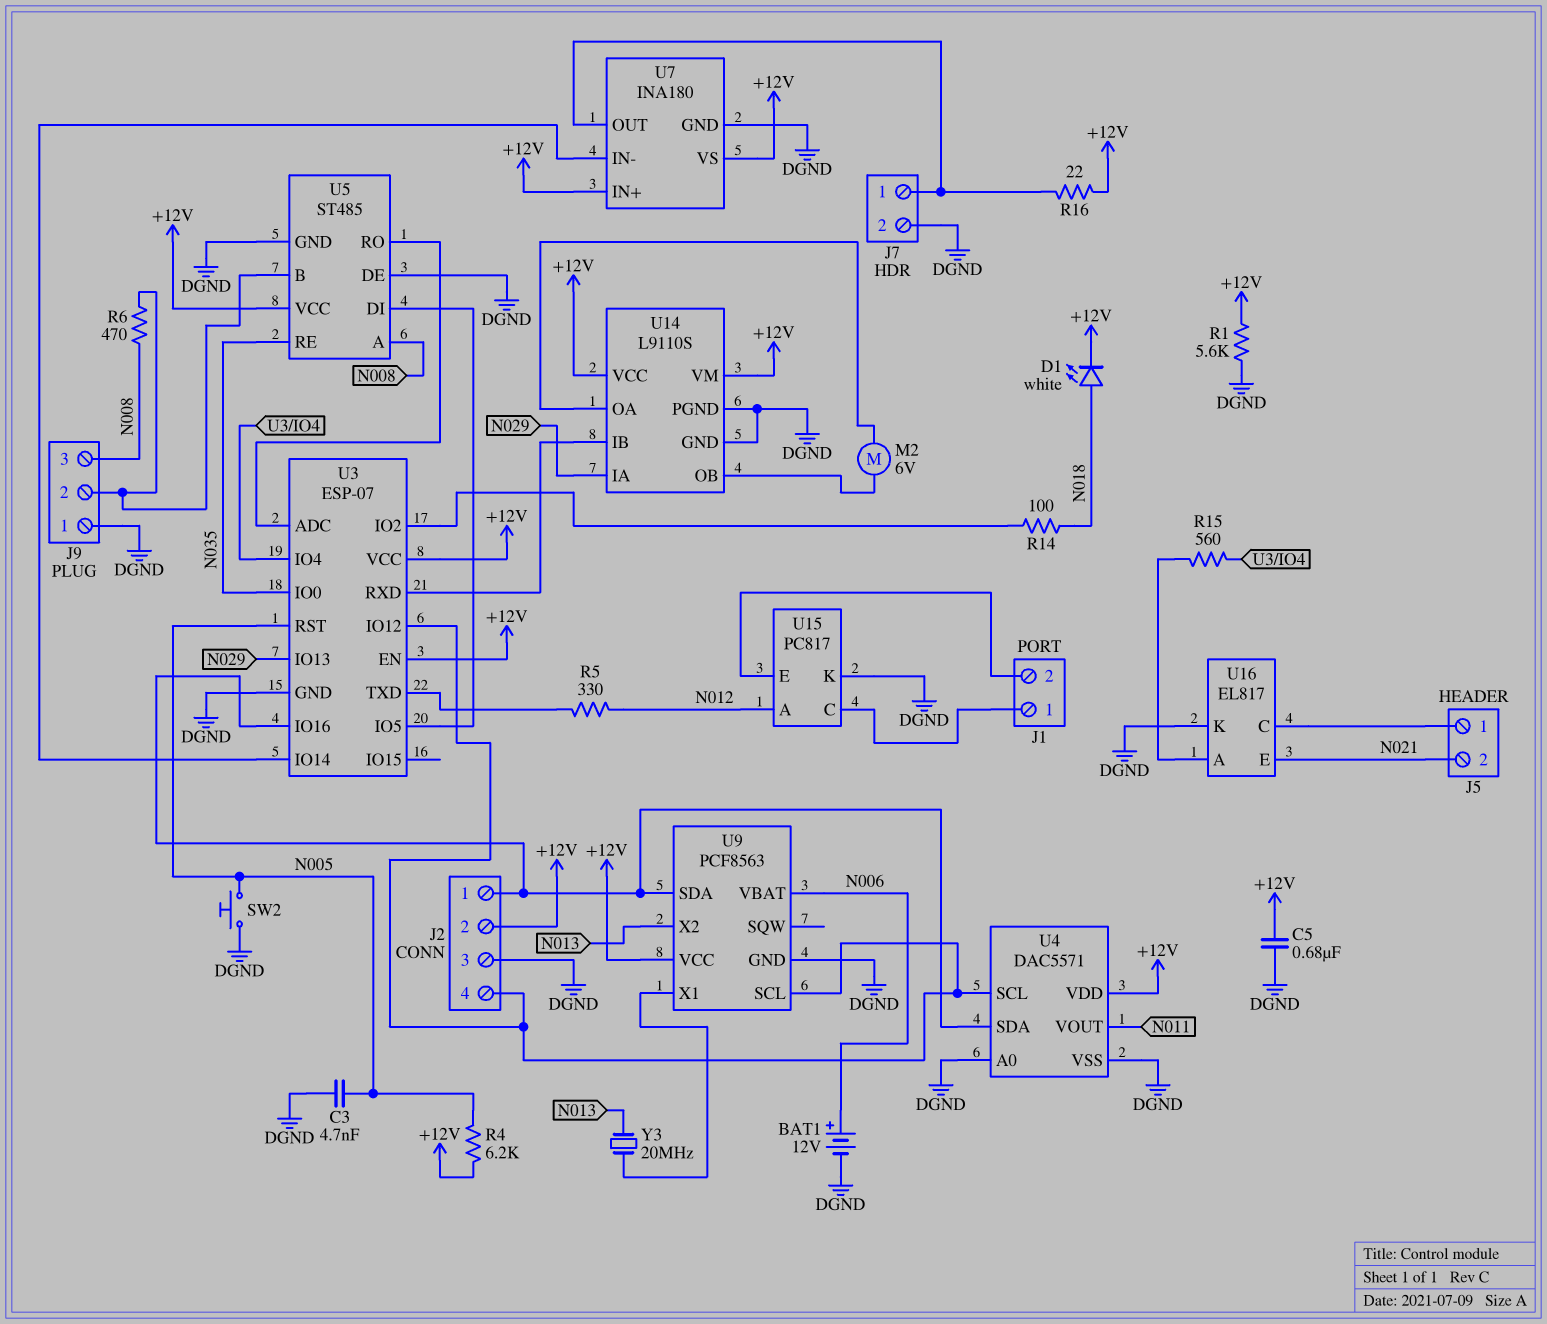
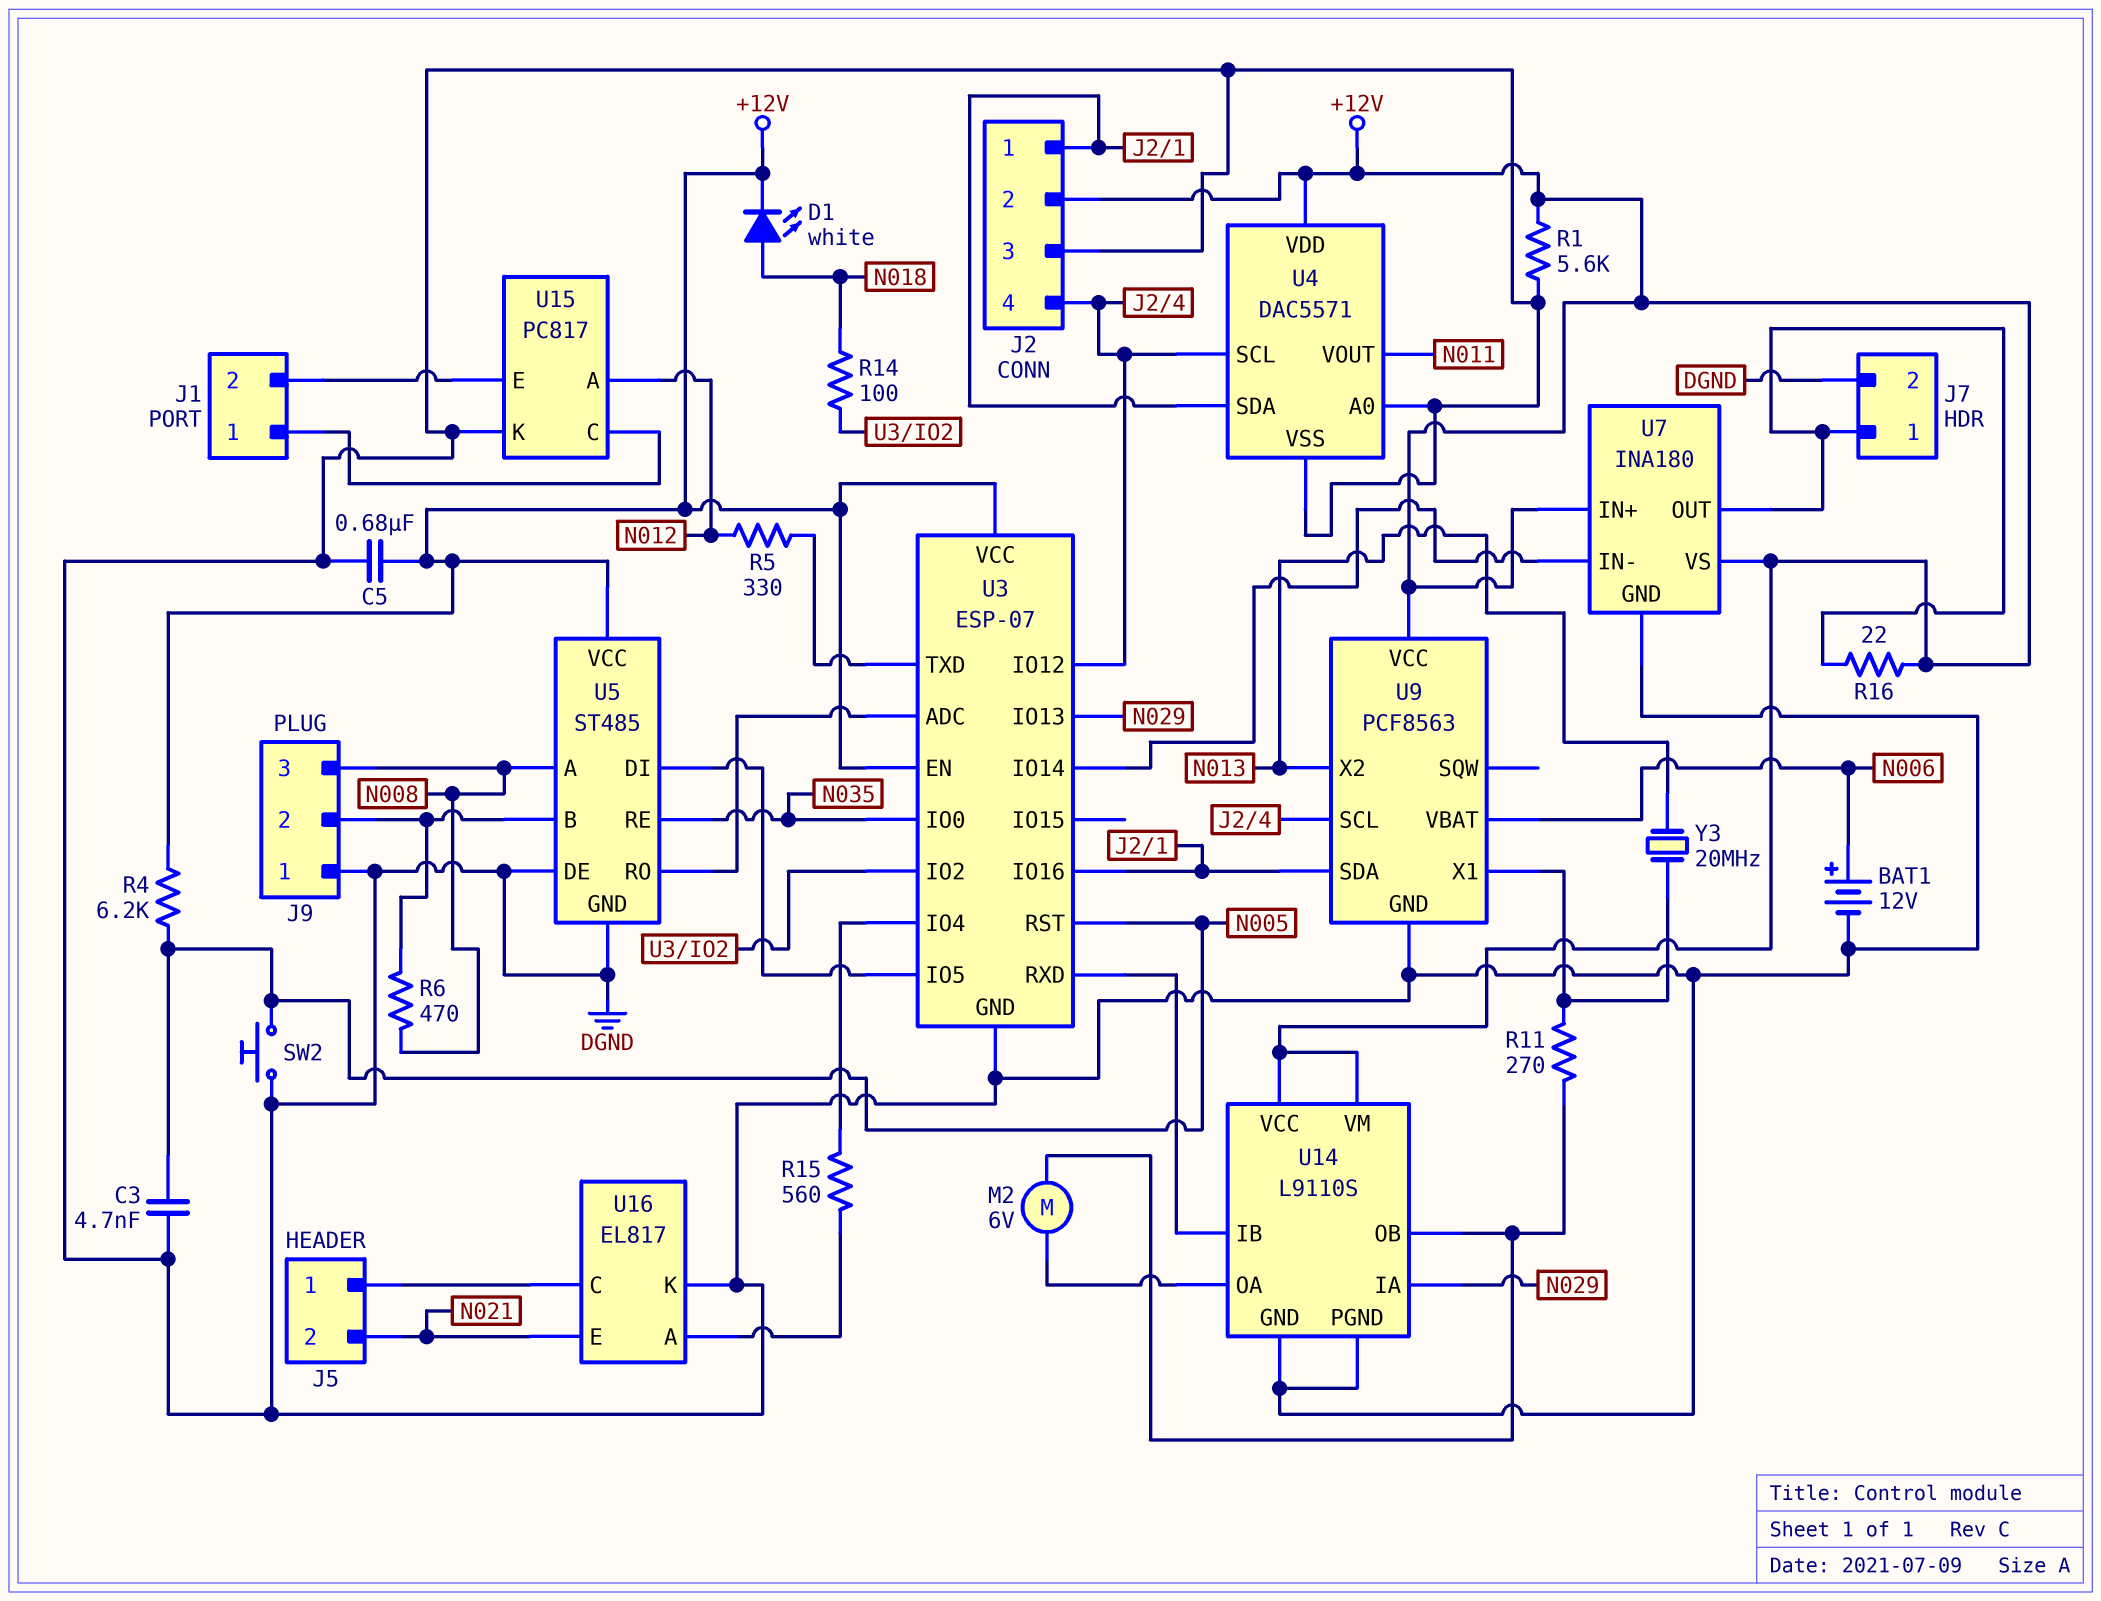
R11: none -> 270 (U9/X1, U14/OB)

